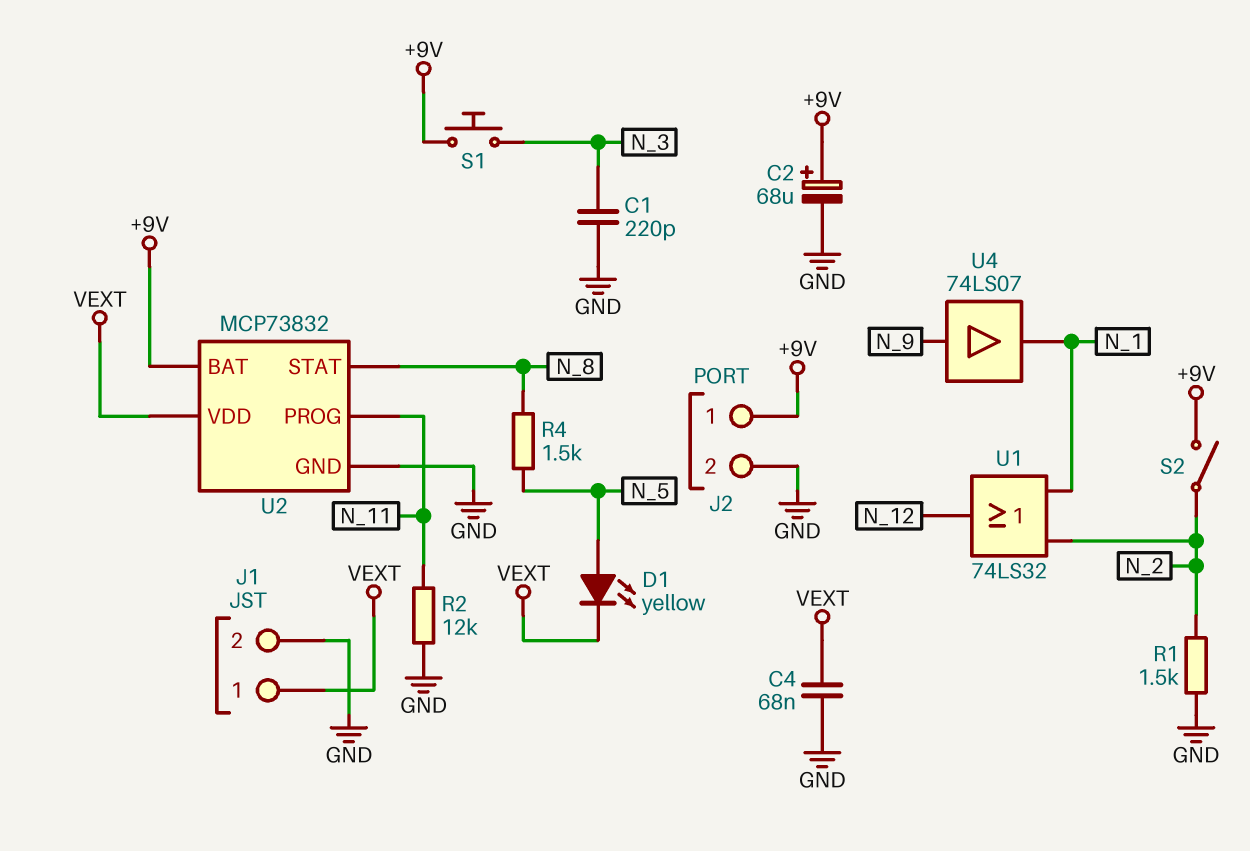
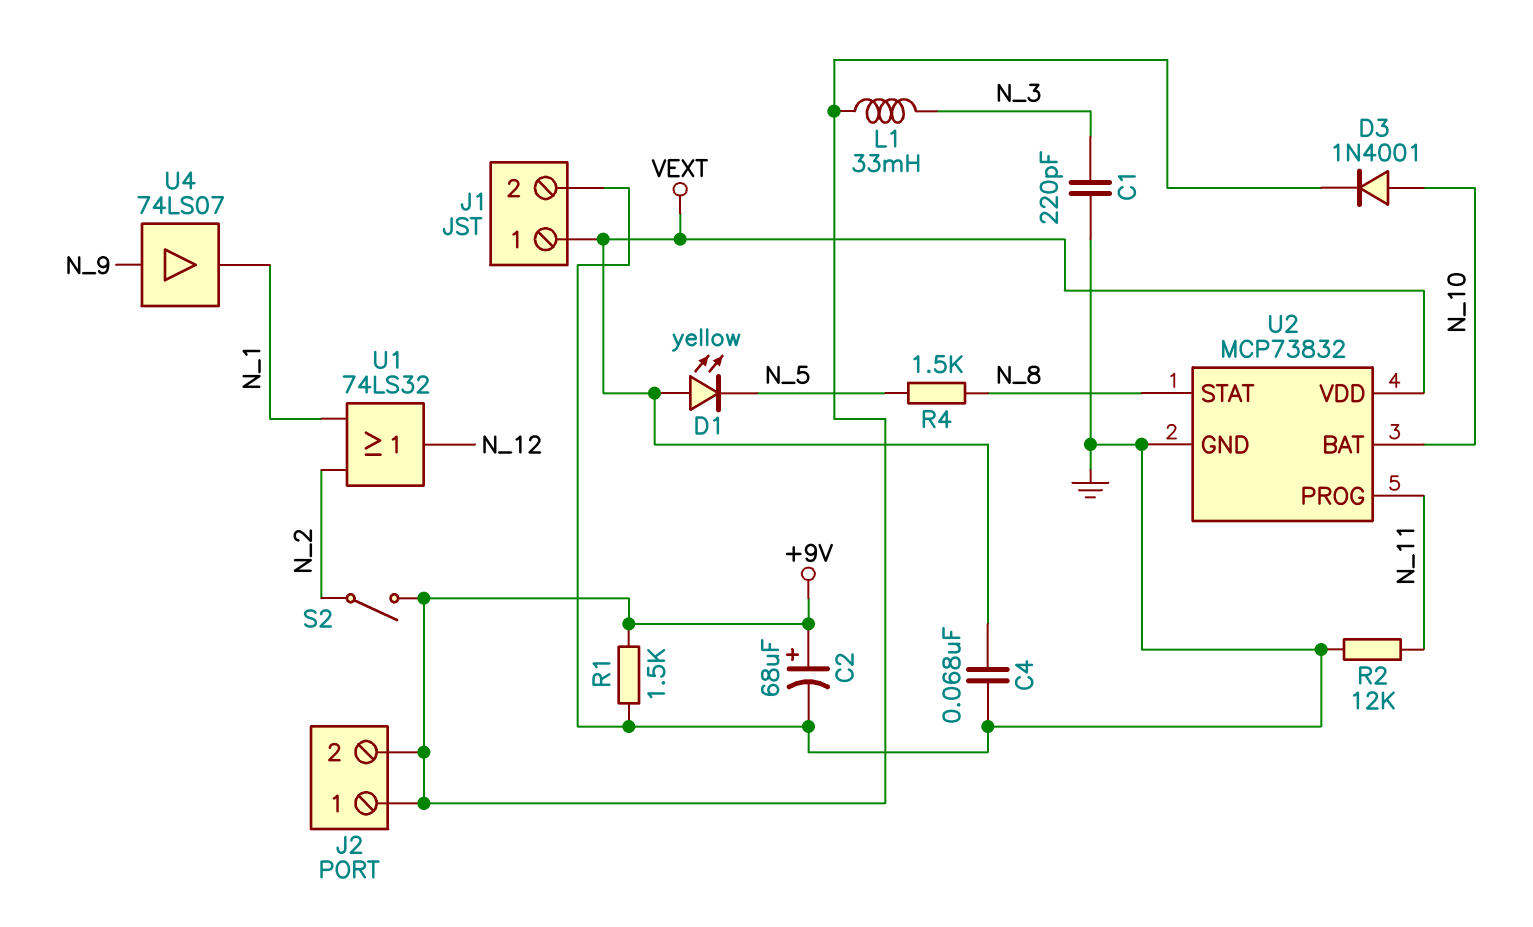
D1: LED yellow (A N_5, K VEXT) -> LED yellow (A VEXT, K N_5)
D3: none -> diode 1N4001 (A N_10, K +9V)
J2 pin 2: GND -> +9V
L1: none -> 33mH (+9V, N_3)
R1: 1.5k (GND, N_2) -> 1.5k (+9V, GND)
S1: button (+9V, N_3) -> none
U2 pin BAT: +9V -> N_10

